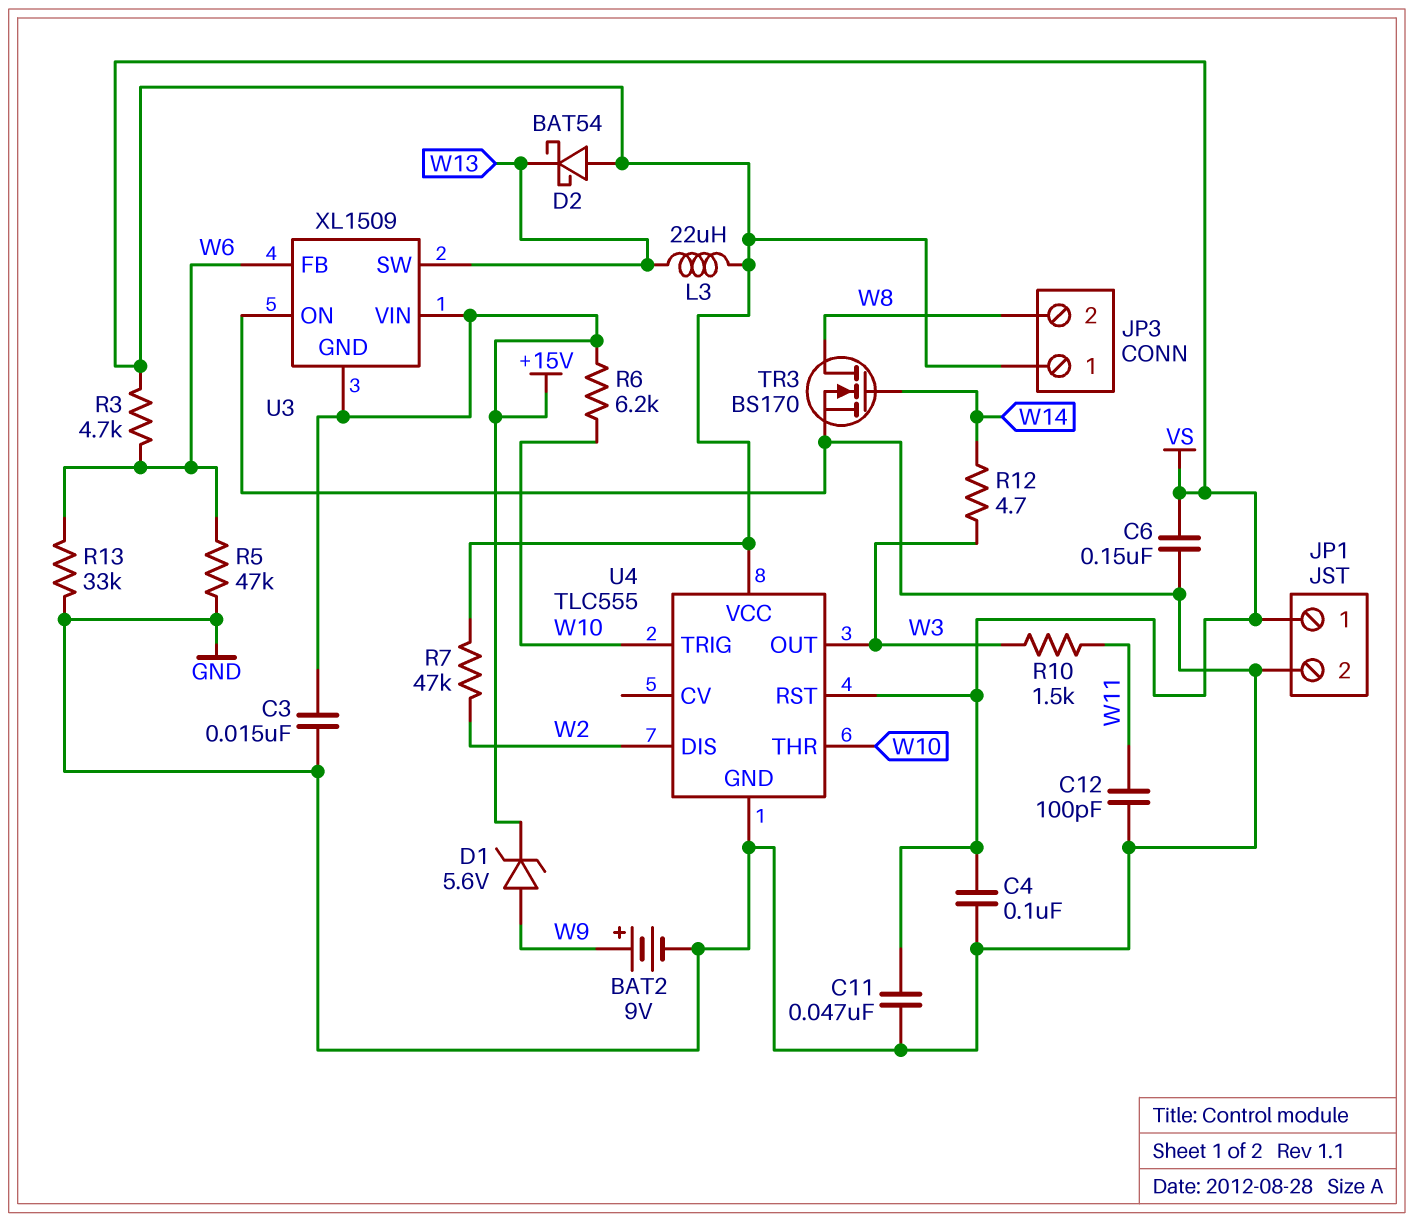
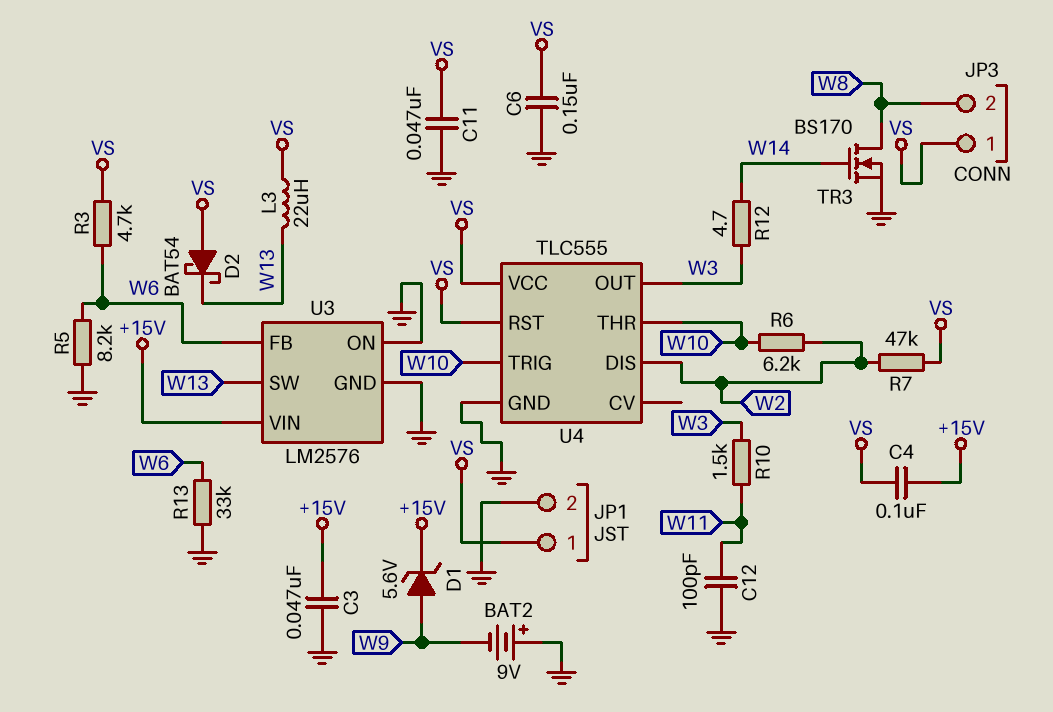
BAT2: 9V (plus W9, minus GND) -> 9V (plus GND, minus W9)
C3: 15nF (+15V, GND) -> 47nF (+15V, GND)
C4: 100nF (GND, VS) -> 100nF (+15V, VS)
R5: 47k (GND, W6) -> 8.2k (GND, W6)
R6: 6.2k (+15V, W10) -> 6.2k (W2, W10)
U3: XL1509 -> LM2576
U3 pin GND: +15V -> GND

